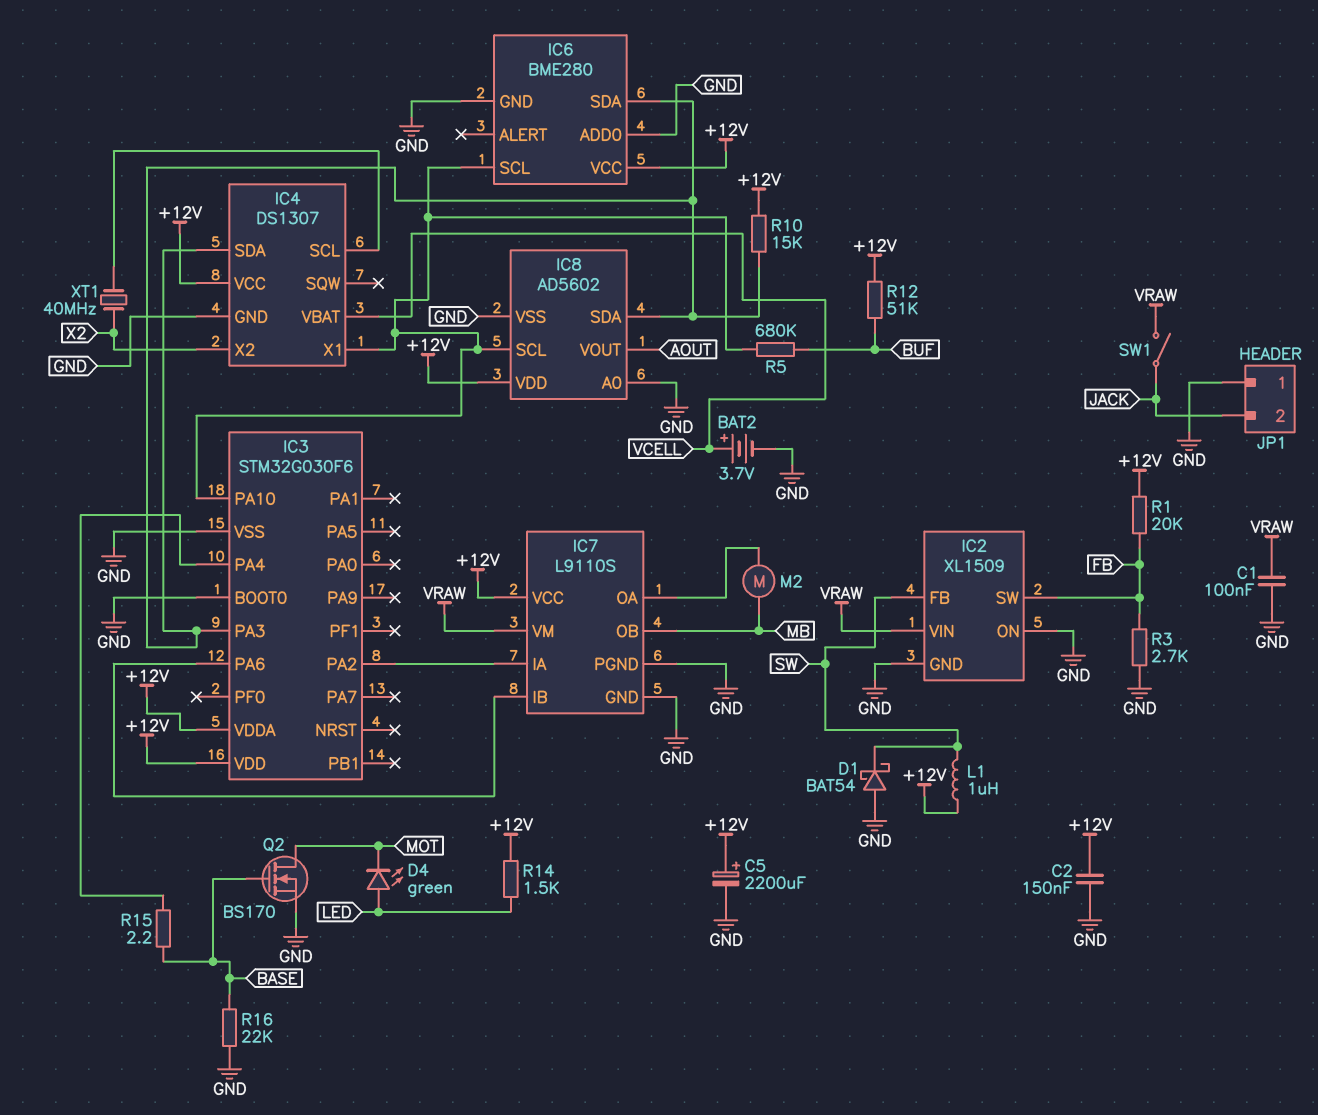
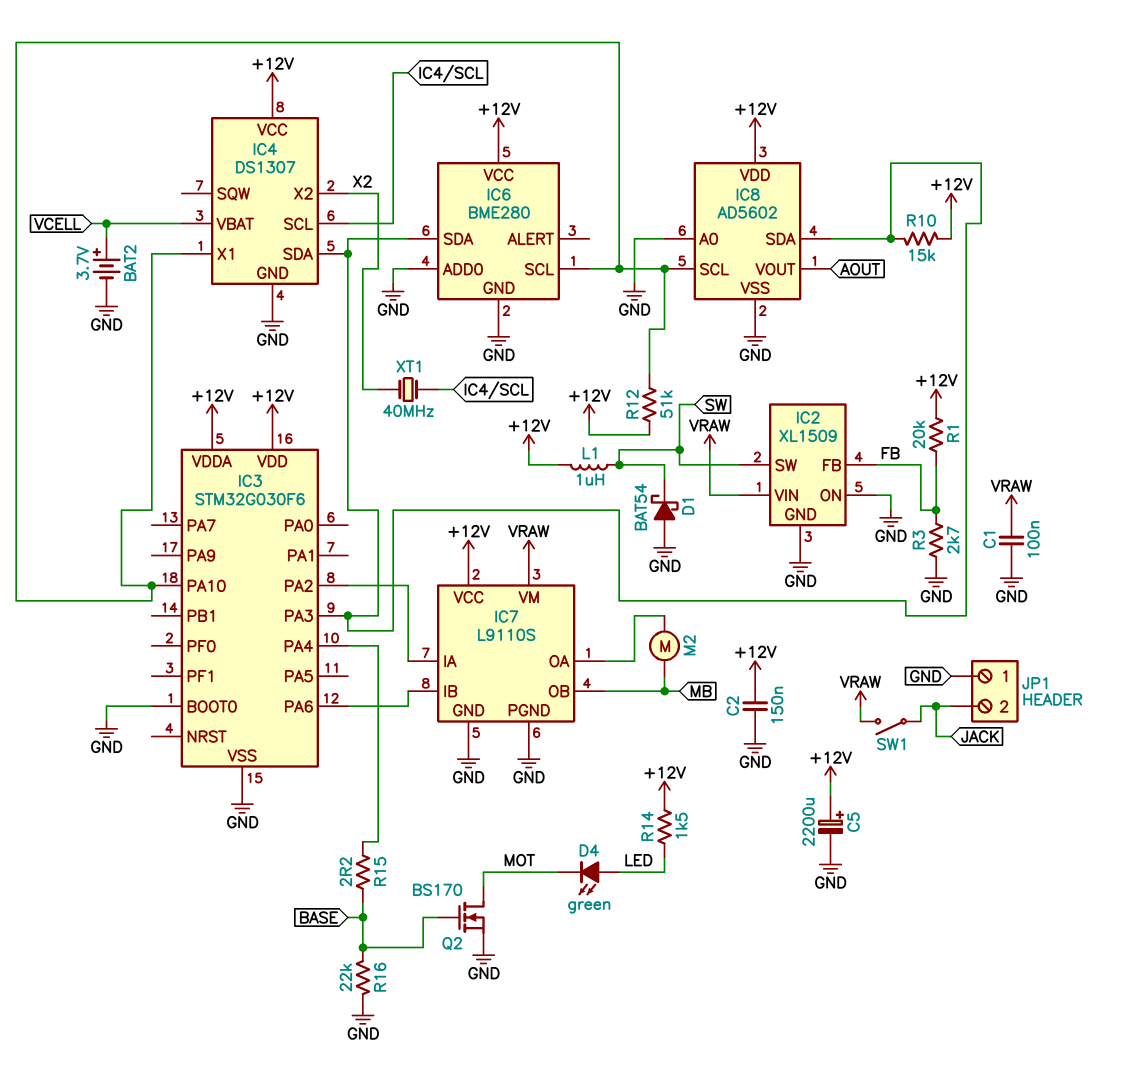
IC2 pin FB: SW -> FB
IC2 pin SW: FB -> SW
R5: 680k (BUF, IC3/PA10) -> none
R12: 51k (+12V, BUF) -> 51k (+12V, IC3/PA10)

